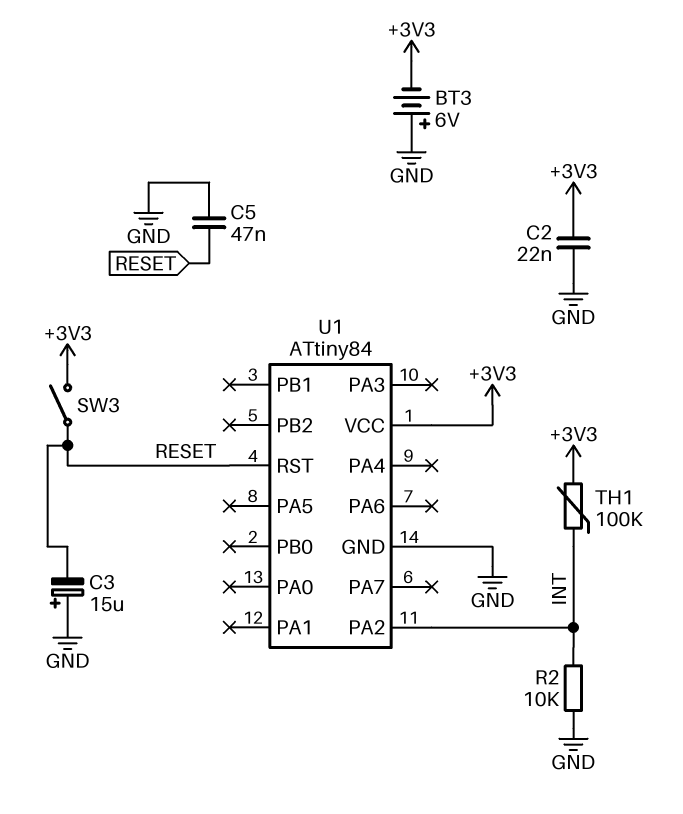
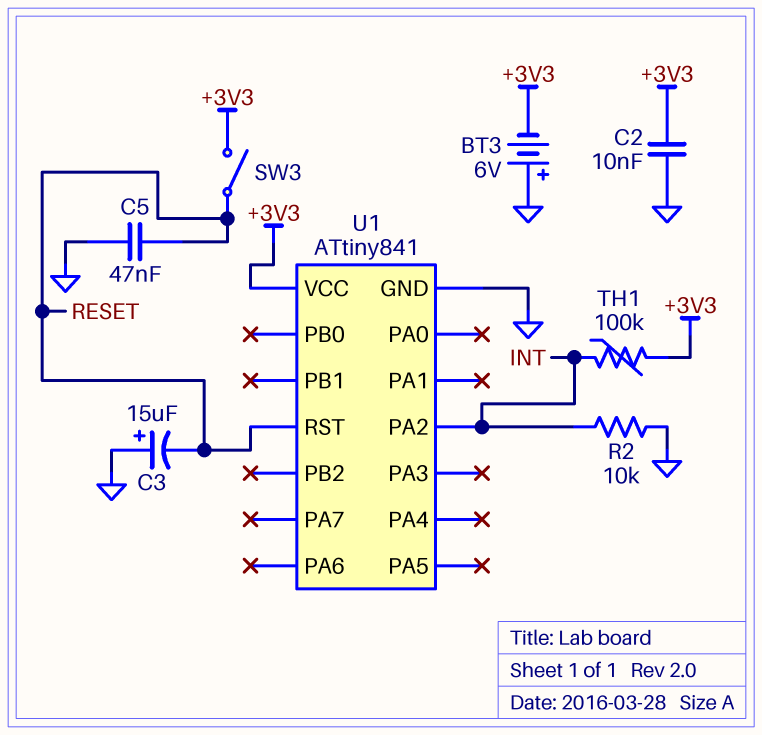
C2: 22nF (+3V3, GND) -> 10nF (+3V3, GND)
U1: ATtiny84 -> ATtiny841

